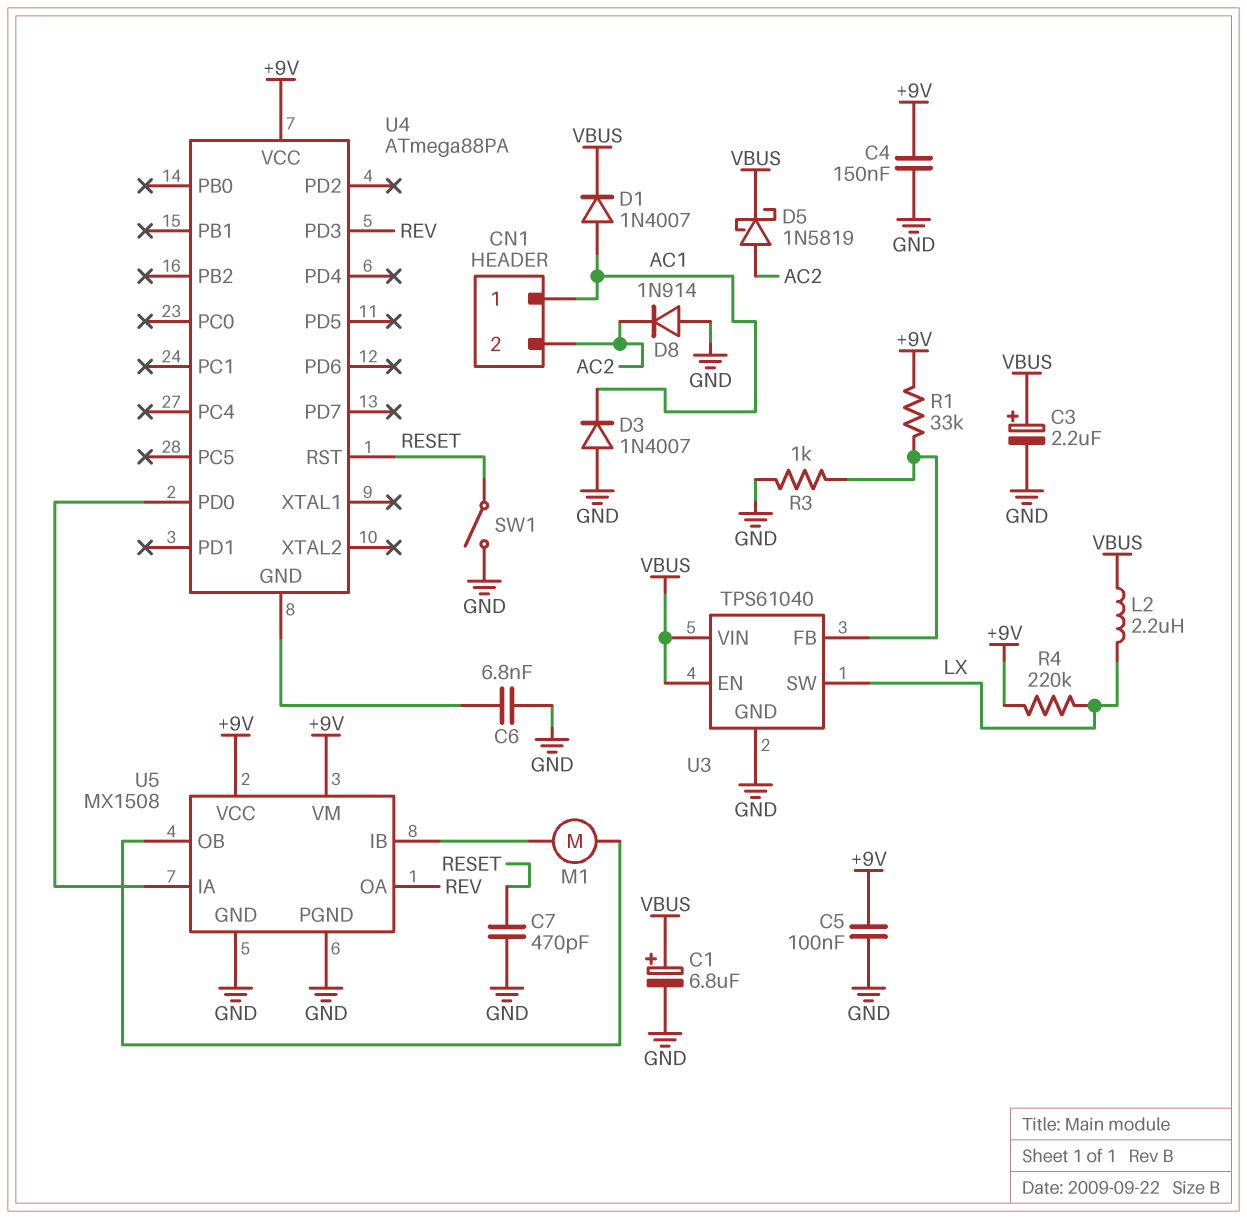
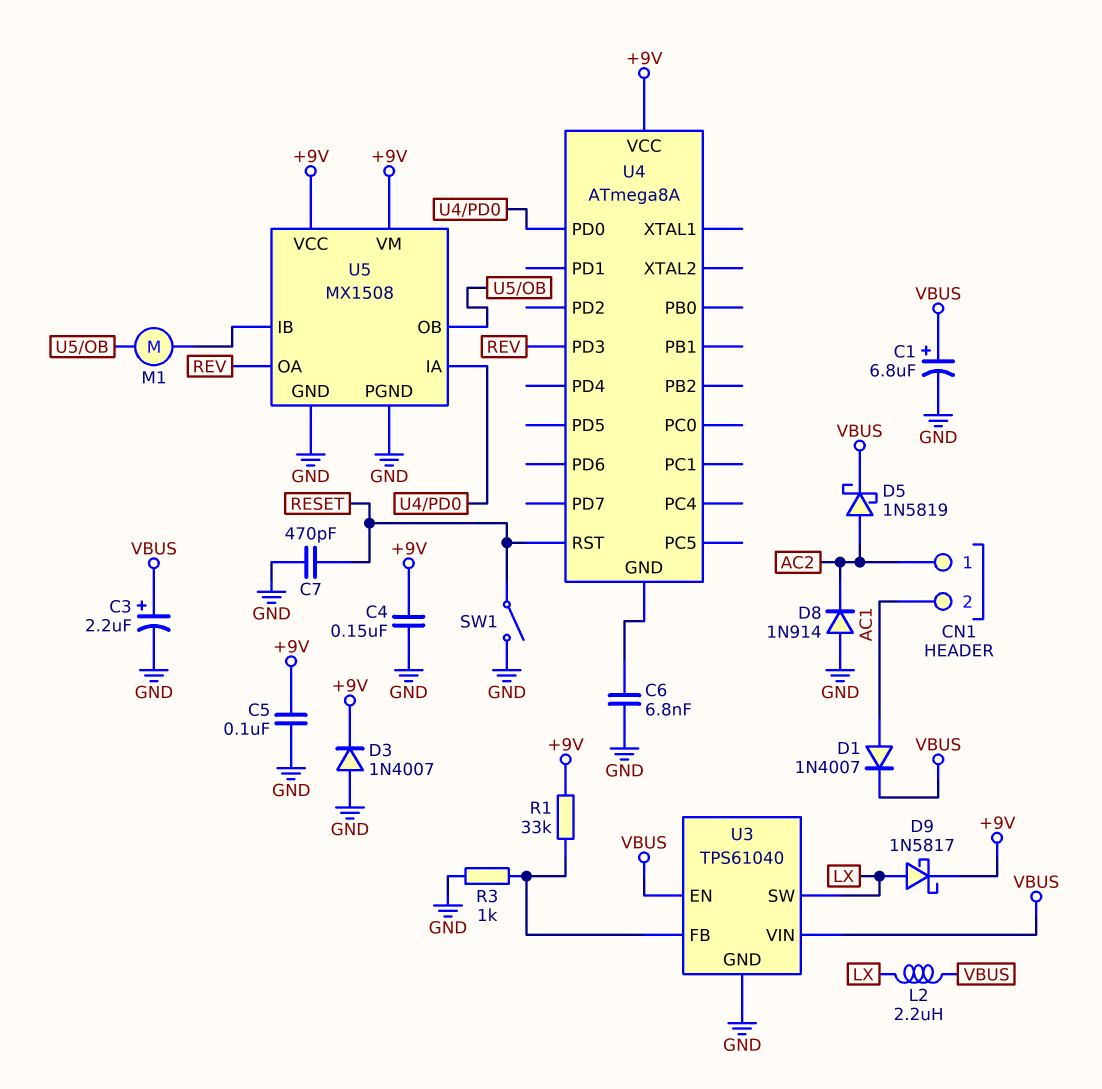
CN1 pin 1: AC1 -> AC2
CN1 pin 2: AC2 -> AC1
D3: diode 1N4007 (A GND, K AC1) -> diode 1N4007 (A GND, K +9V)
D9: none -> schottky 1N5817 (A LX, K +9V)
R4: 220k (+9V, LX) -> none
U4: ATmega88PA -> ATmega8A

